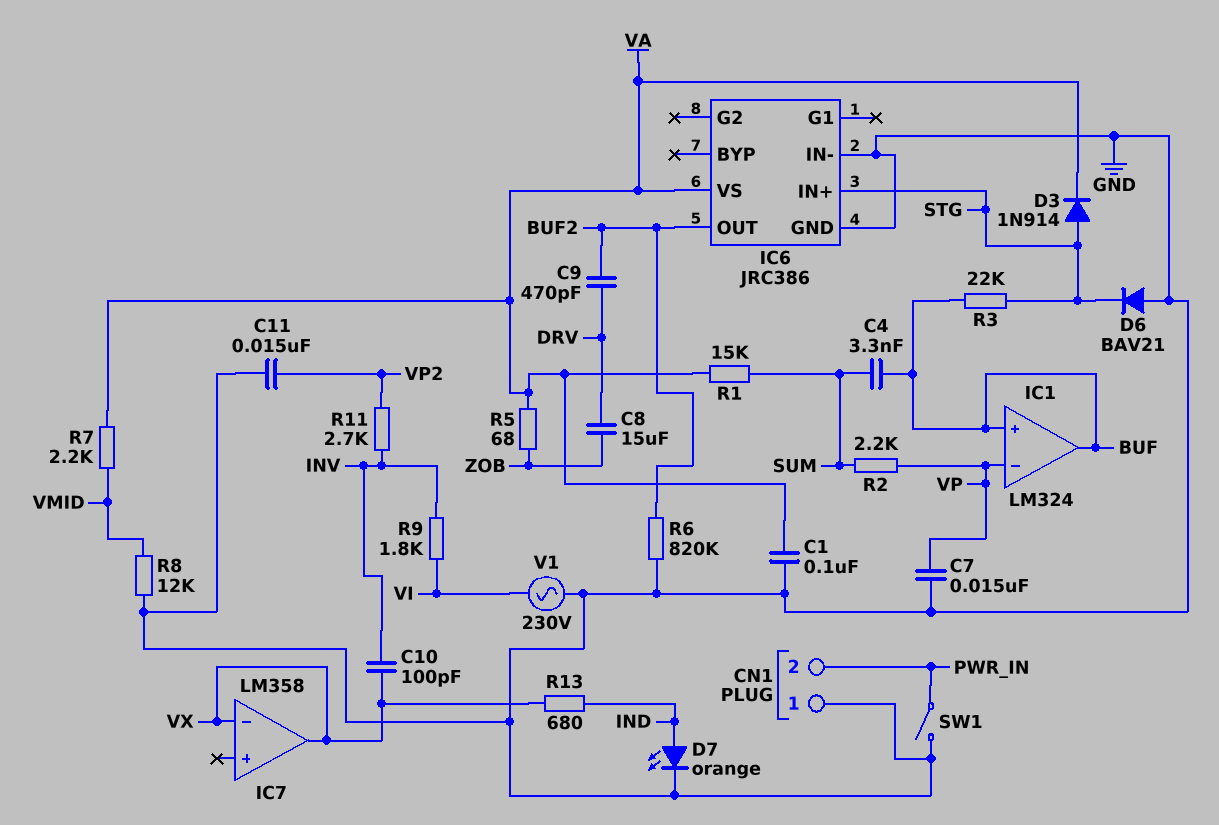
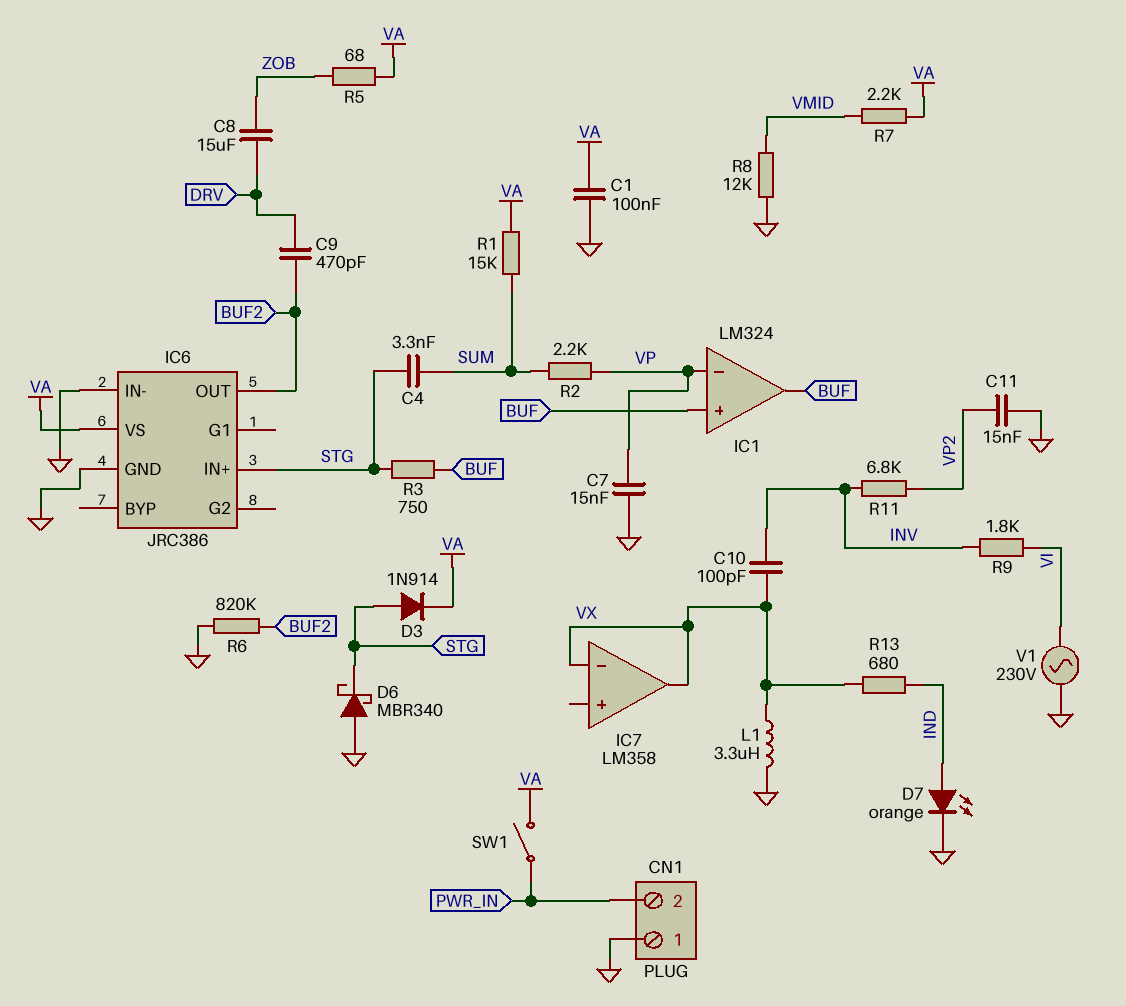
C4: 3.3nF (BUF, SUM) -> 3.3nF (STG, SUM)
D6: diode BAV21 (A GND, K STG) -> schottky MBR340 (A GND, K STG)
L1: none -> 3.3uH (GND, VX)
R3: 22k (BUF, STG) -> 750 (BUF, STG)
R11: 2.7k (INV, VP2) -> 6.8k (INV, VP2)
SW1: switch (GND, PWR_IN) -> switch (PWR_IN, VA)

